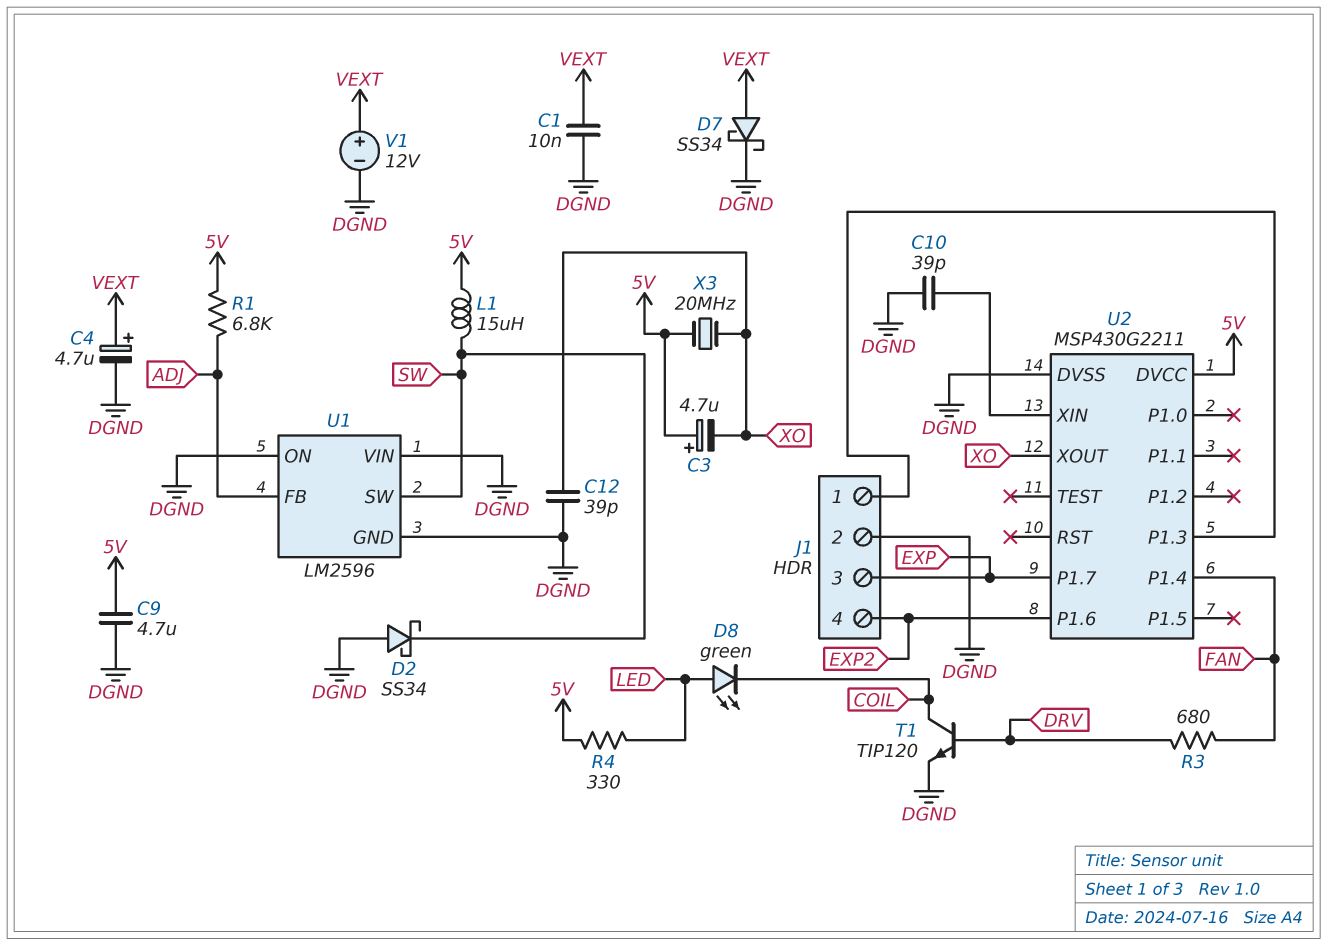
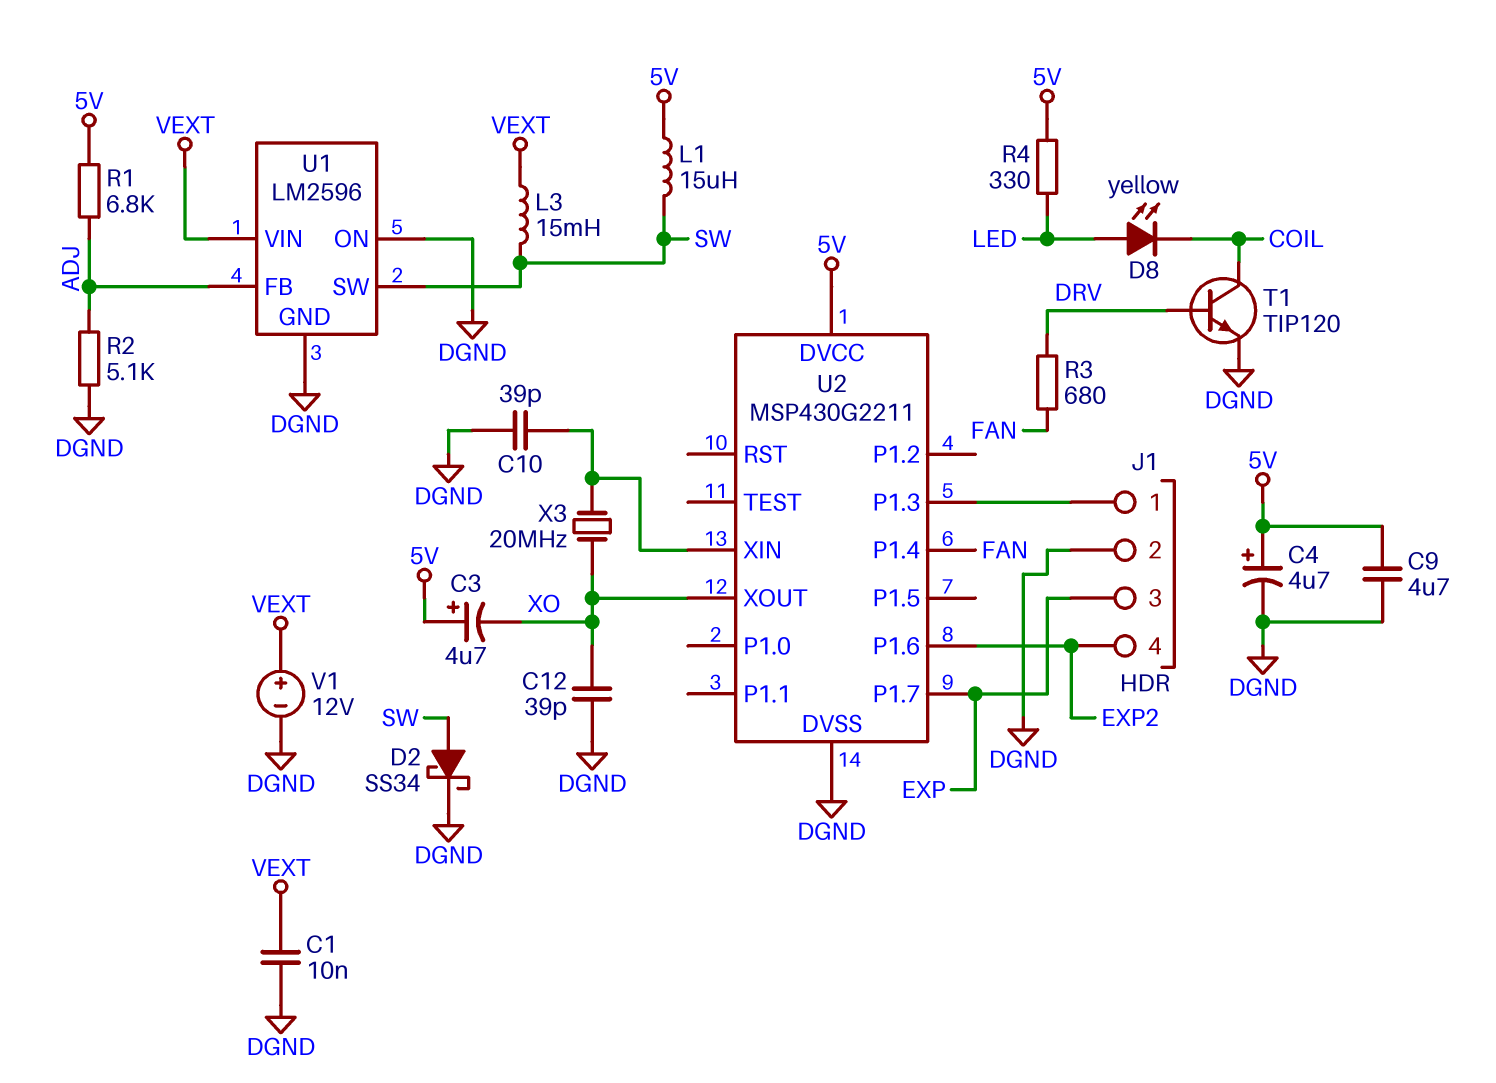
C4: 4.7uF (plus VEXT, minus DGND) -> 4.7uF (plus 5V, minus DGND)
D2: schottky SS34 (A DGND, K SW) -> schottky SS34 (A SW, K DGND)
D7: schottky SS34 (A VEXT, K DGND) -> none
D8: LED green (A LED, K COIL) -> LED yellow (A LED, K COIL)
L3: none -> 15mH (SW, VEXT)
R2: none -> 5.1k (ADJ, DGND)
U1 pin VIN: DGND -> VEXT
X3: 20MHz (5V, XO) -> 20MHz (U2/XIN, XO)

